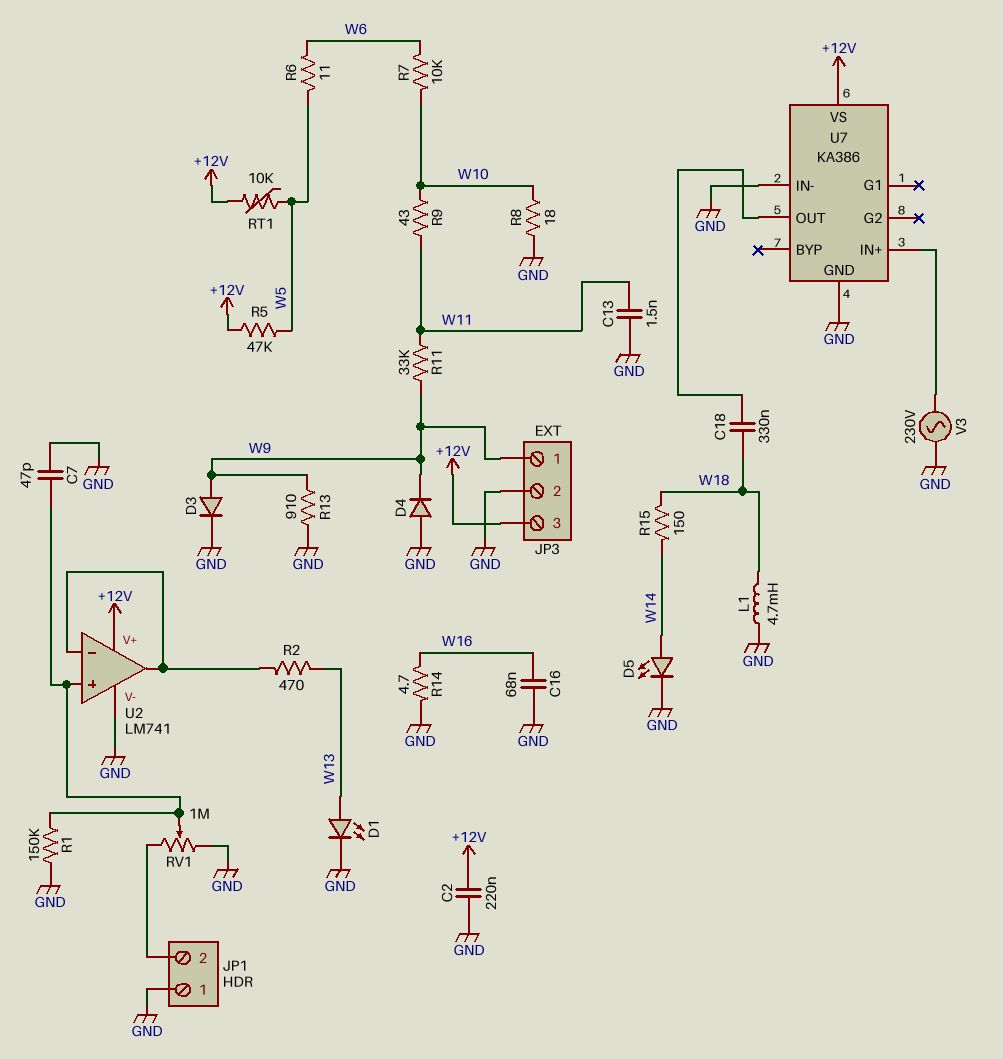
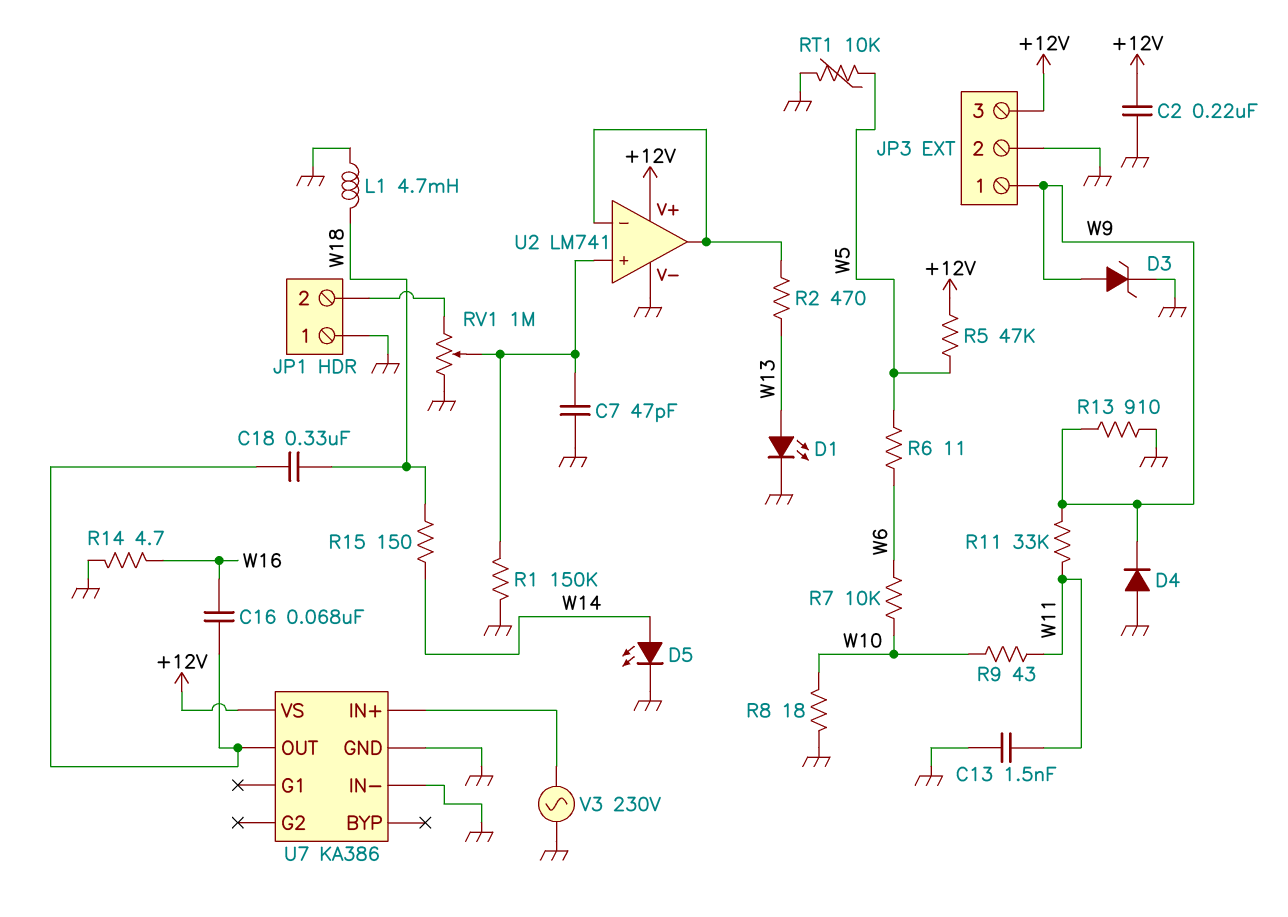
C16: 68nF (GND, W16) -> 68nF (U7/OUT, W16)
D3: diode (A W9, K GND) -> zener (A W9, K GND)
RT1: 10k (+12V, W5) -> 10k (GND, W5)

